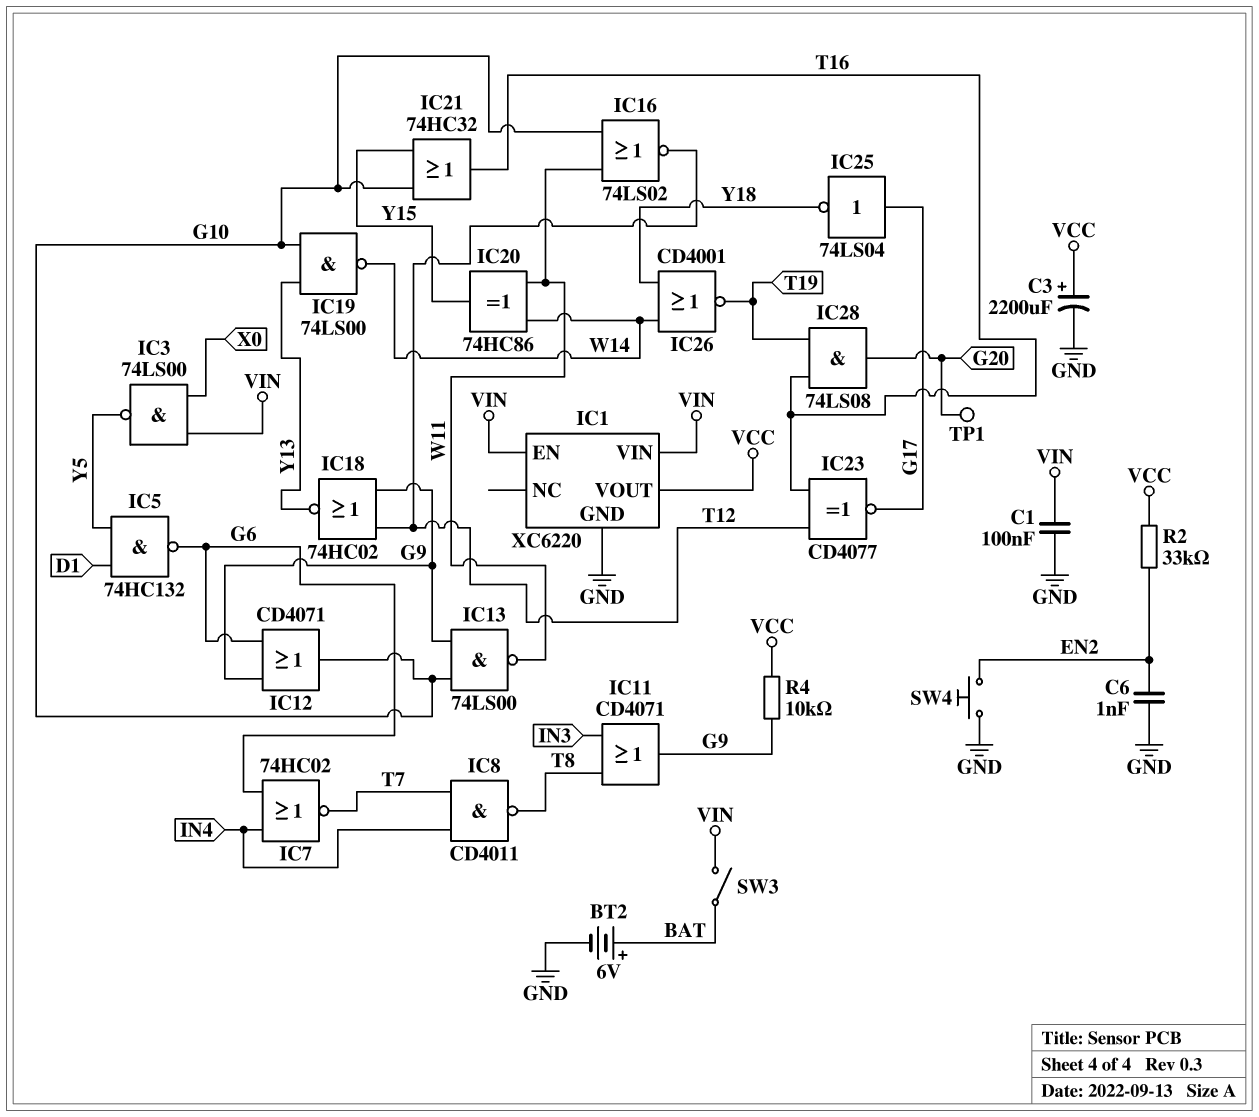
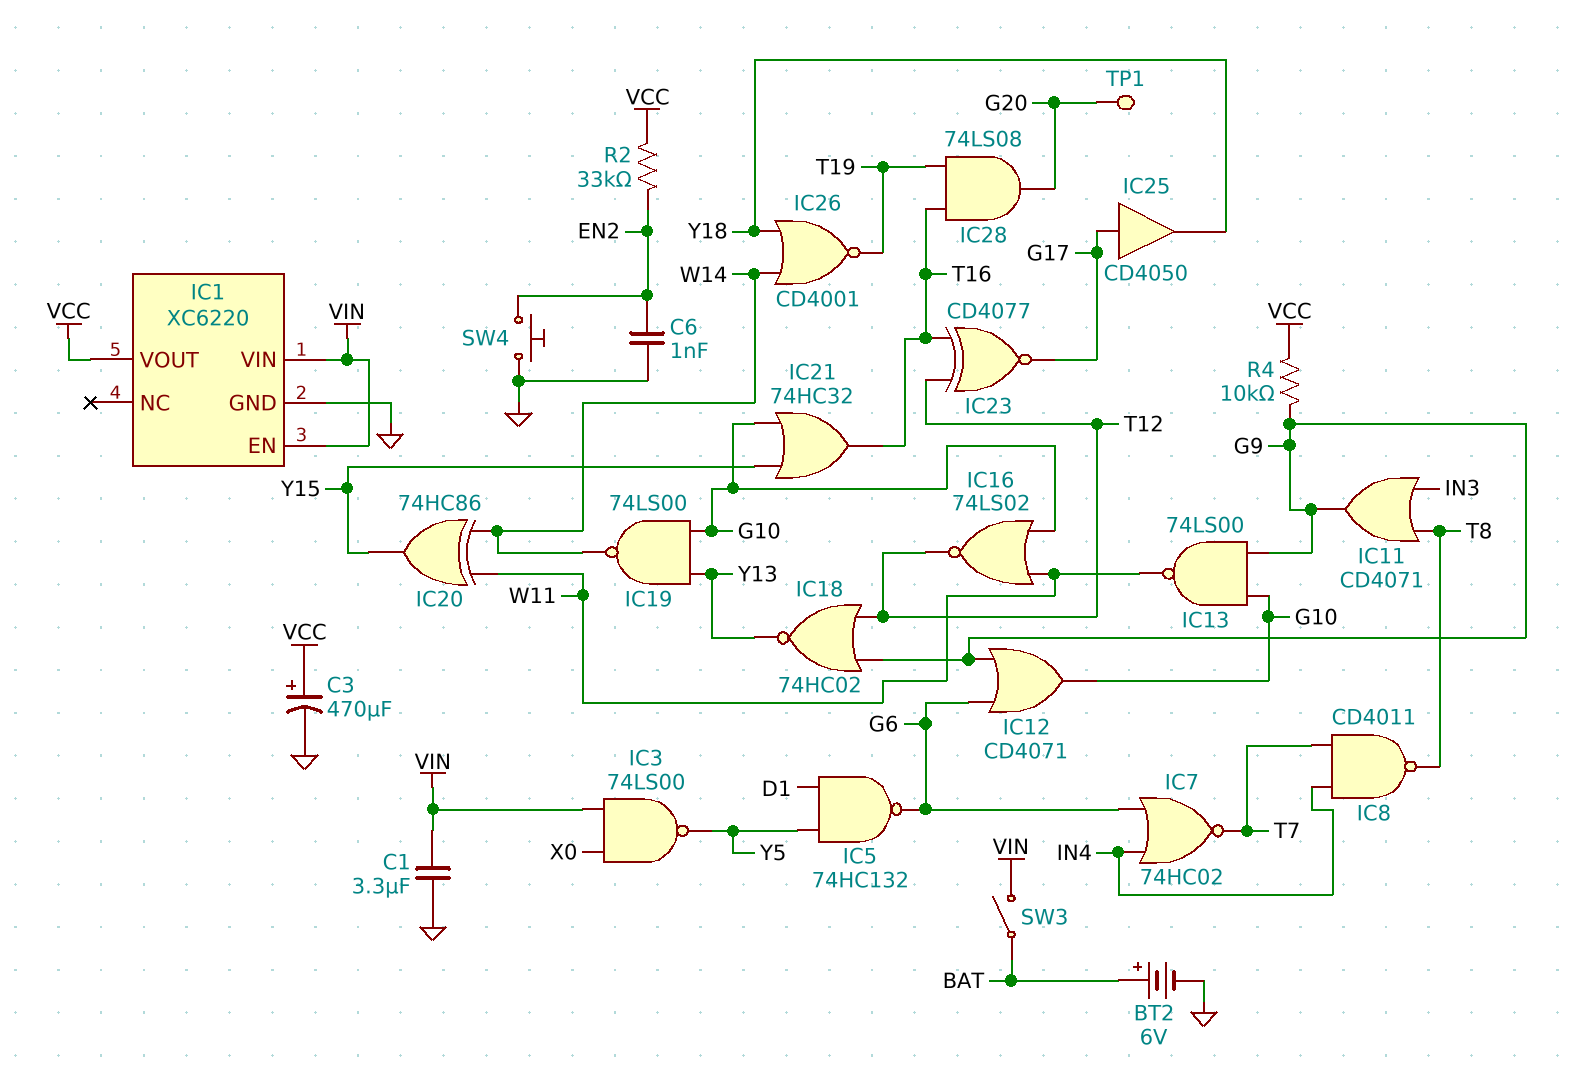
C1: 100nF (GND, VIN) -> 3.3uF (GND, VIN)
C3: 2200uF (plus VCC, minus GND) -> 470uF (plus VCC, minus GND)
IC25: NOT 74LS04 (in G17, out Y18) -> buffer CD4050 (in G17, out Y18)

